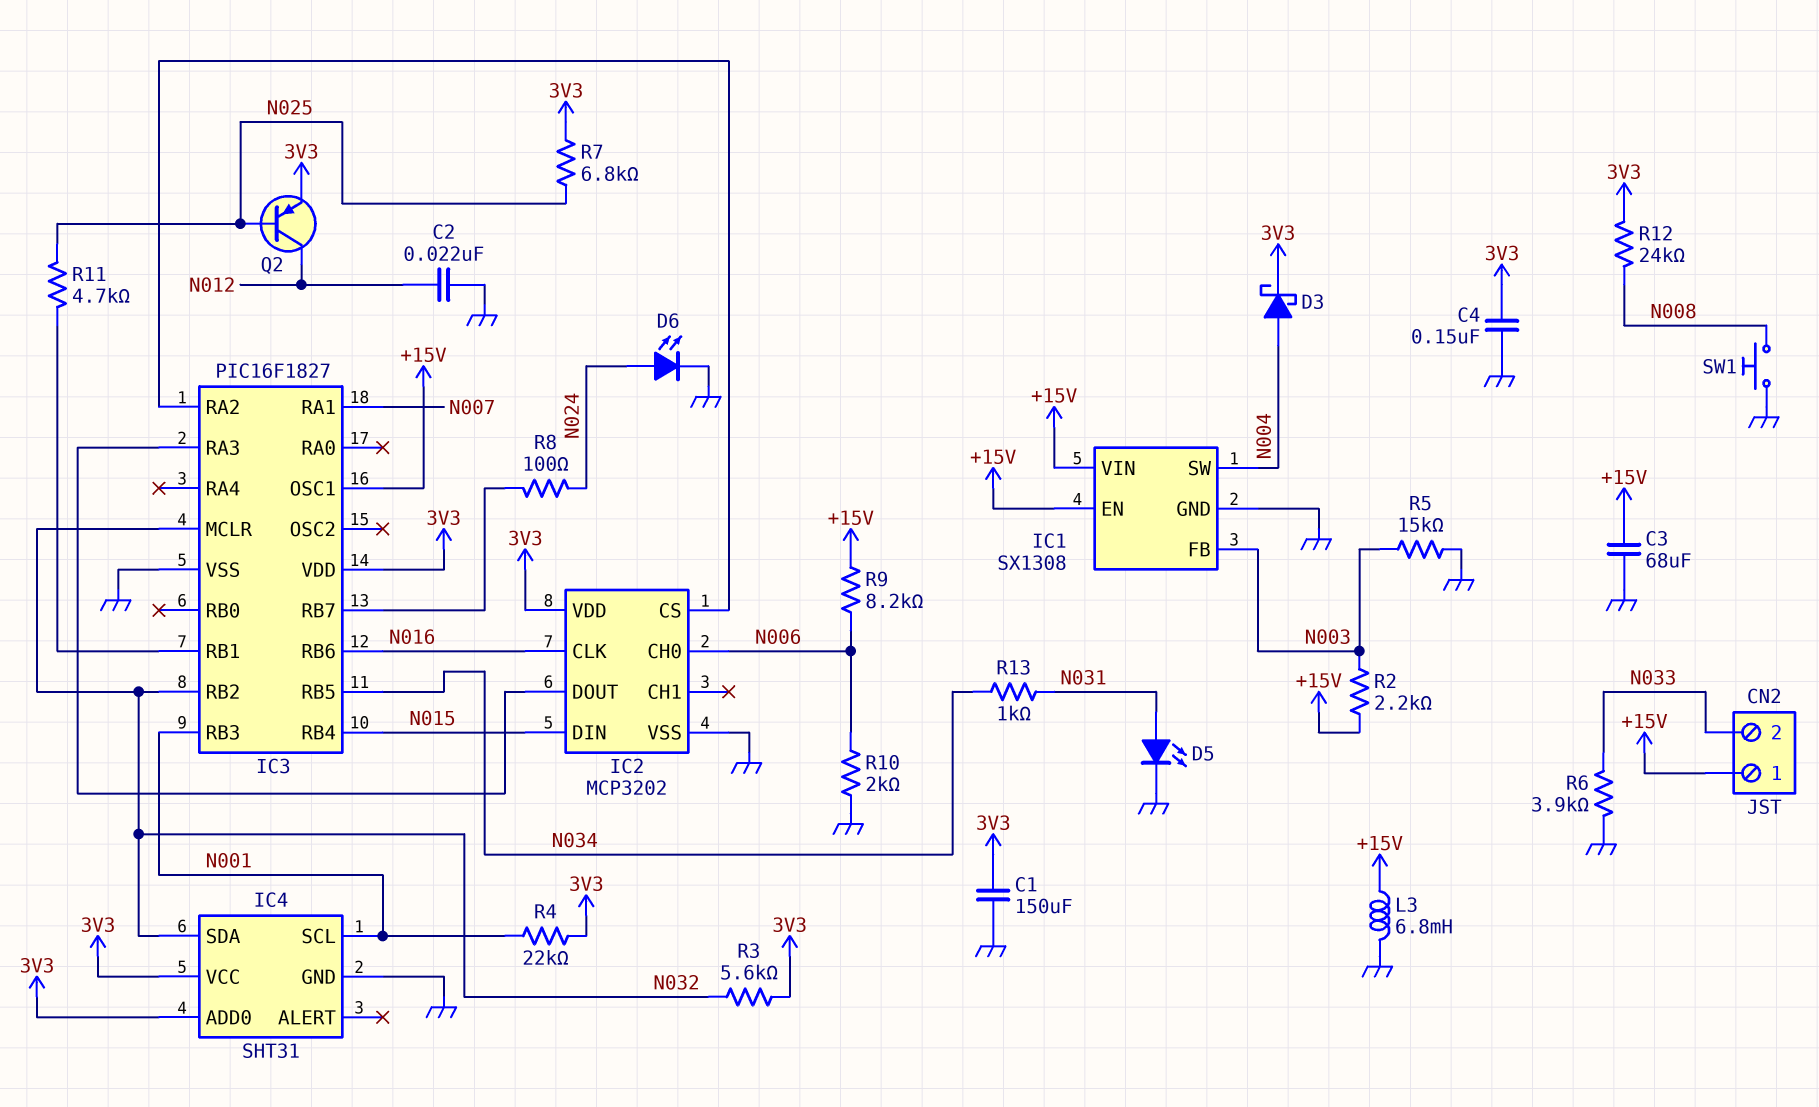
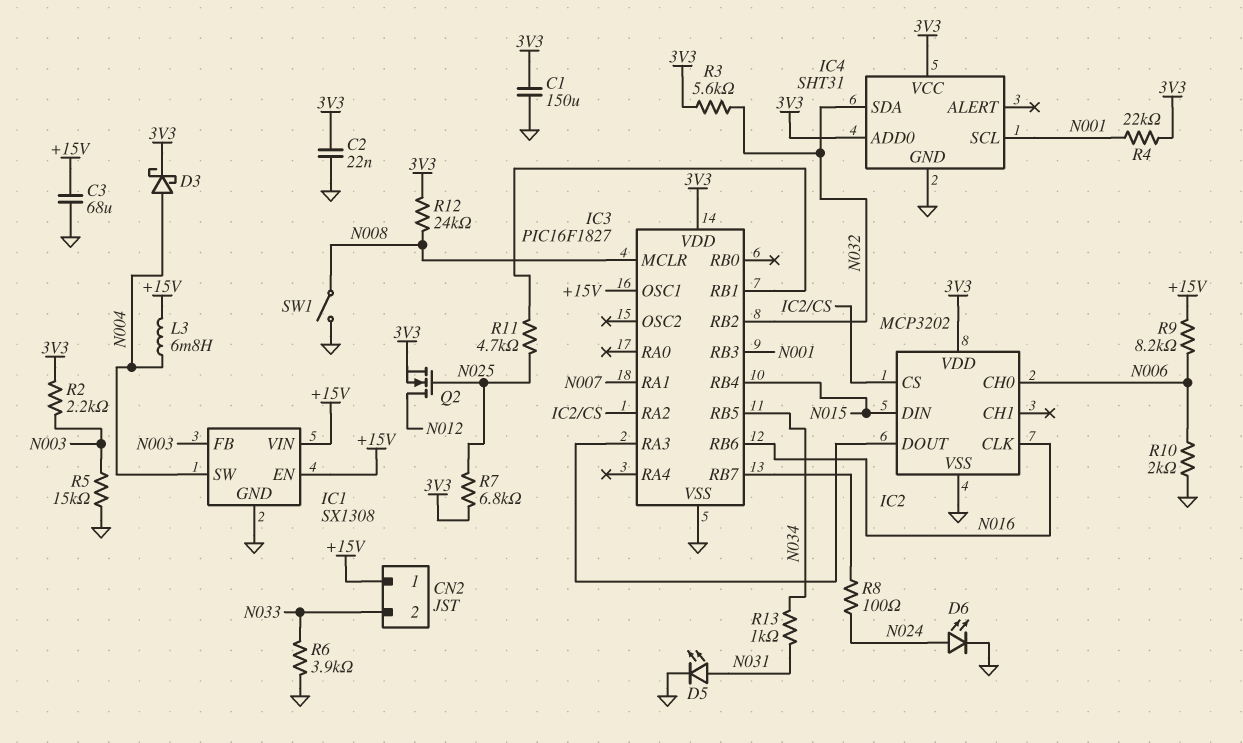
C2: 22nF (GND, N012) -> 22nF (3V3, GND)
C4: 150nF (3V3, GND) -> none
IC3 pin MCLR: N032 -> N008
L3: 6.8mH (+15V, GND) -> 6.8mH (+15V, N004)
Q2: PNP (B N025, C N012, E 3V3) -> NMOS (G N025, D N012, S 3V3)
R2: 2.2k (+15V, N003) -> 2.2k (3V3, N003)
SW1: button (GND, N008) -> switch (GND, N008)

